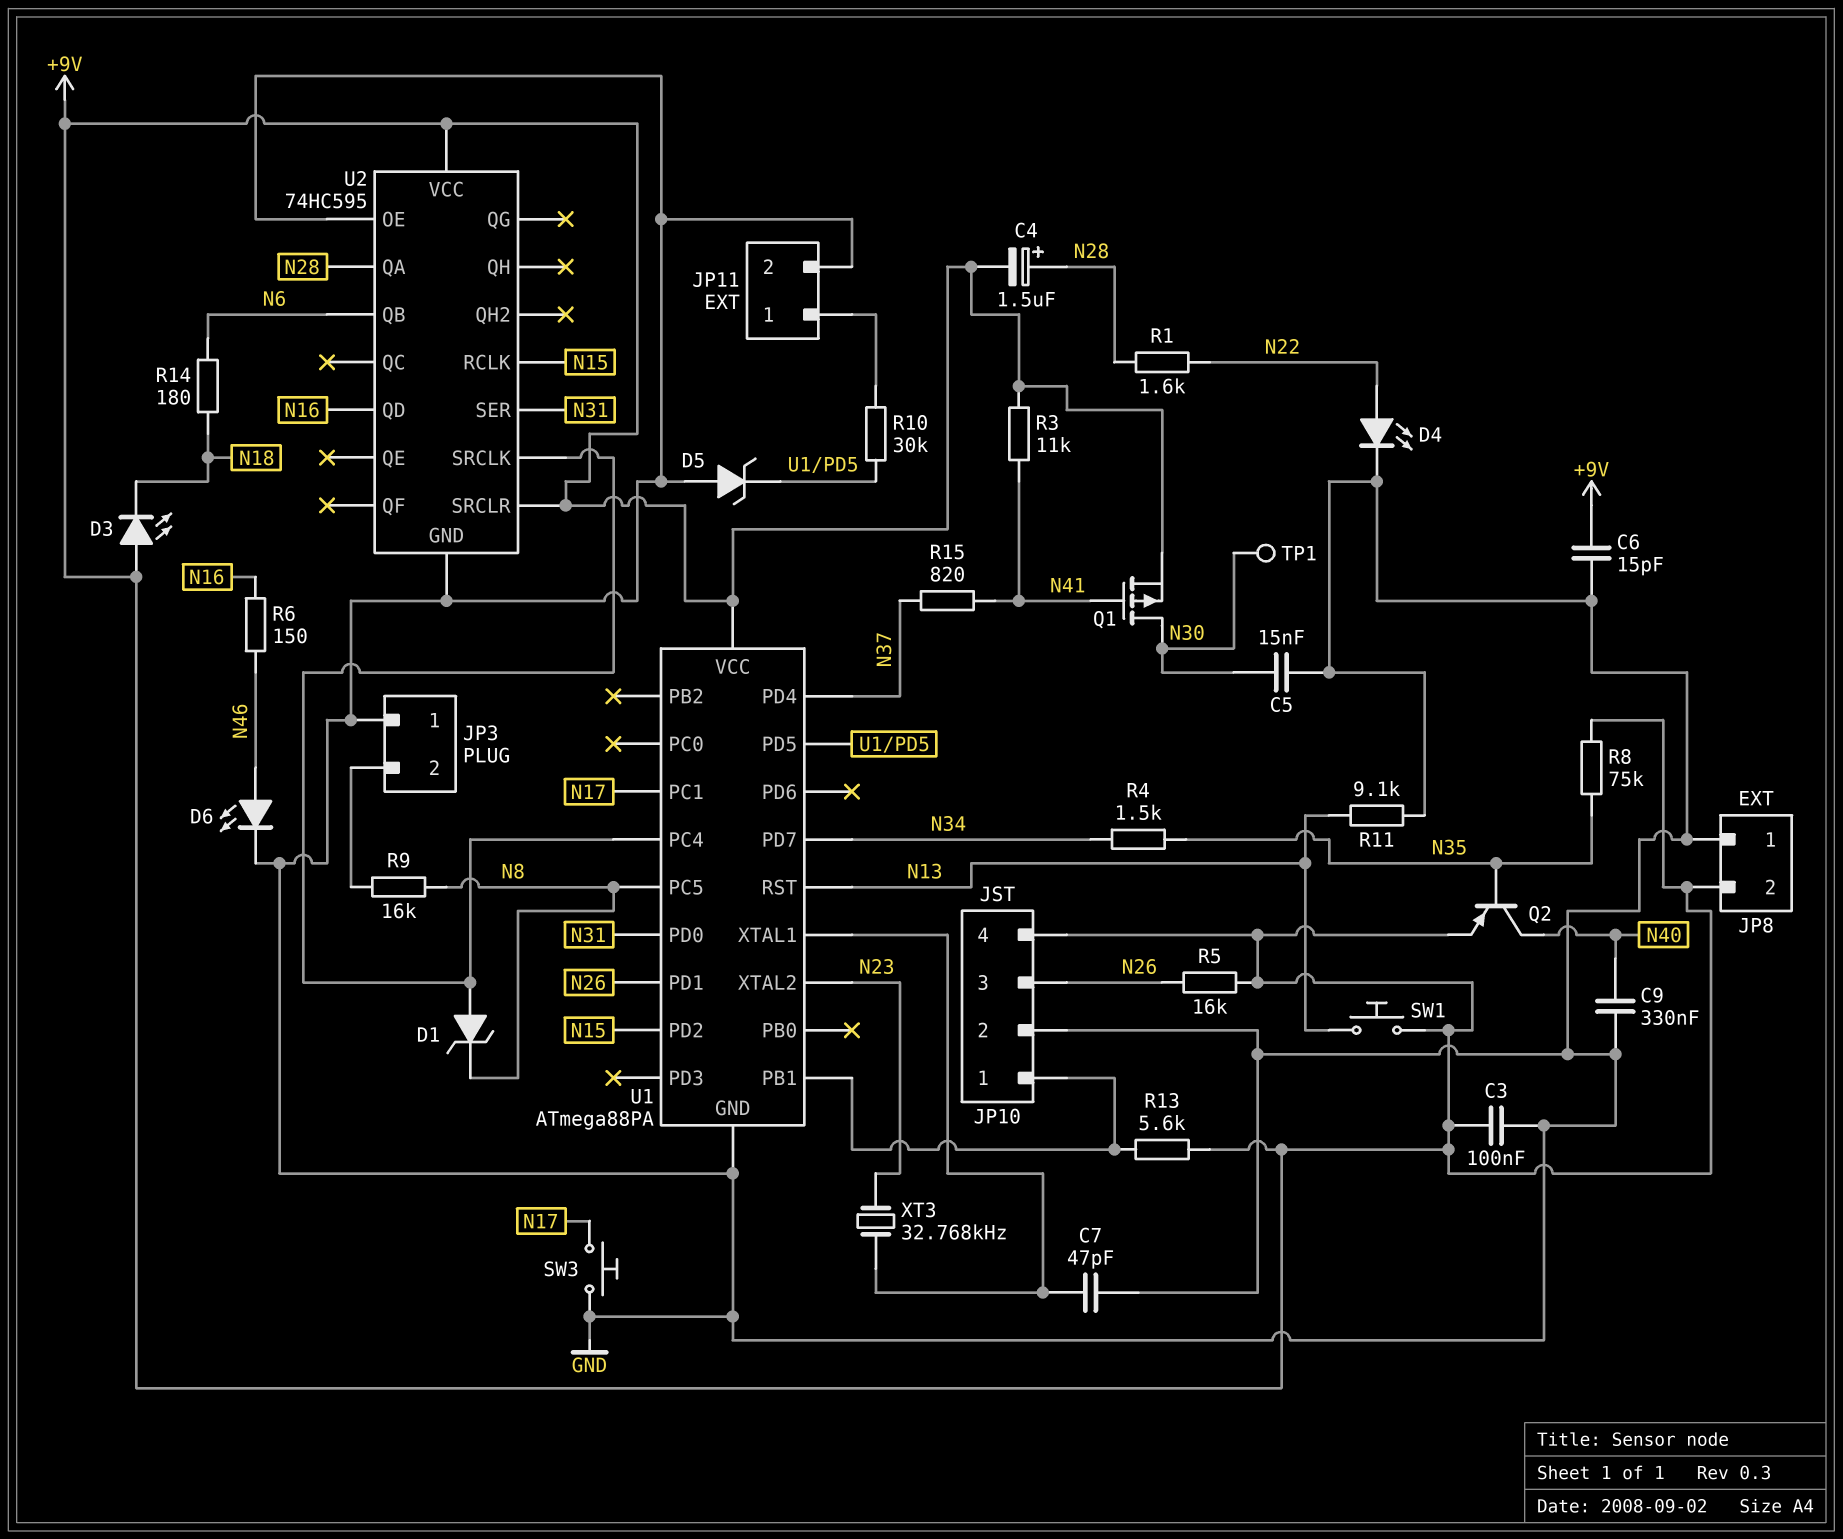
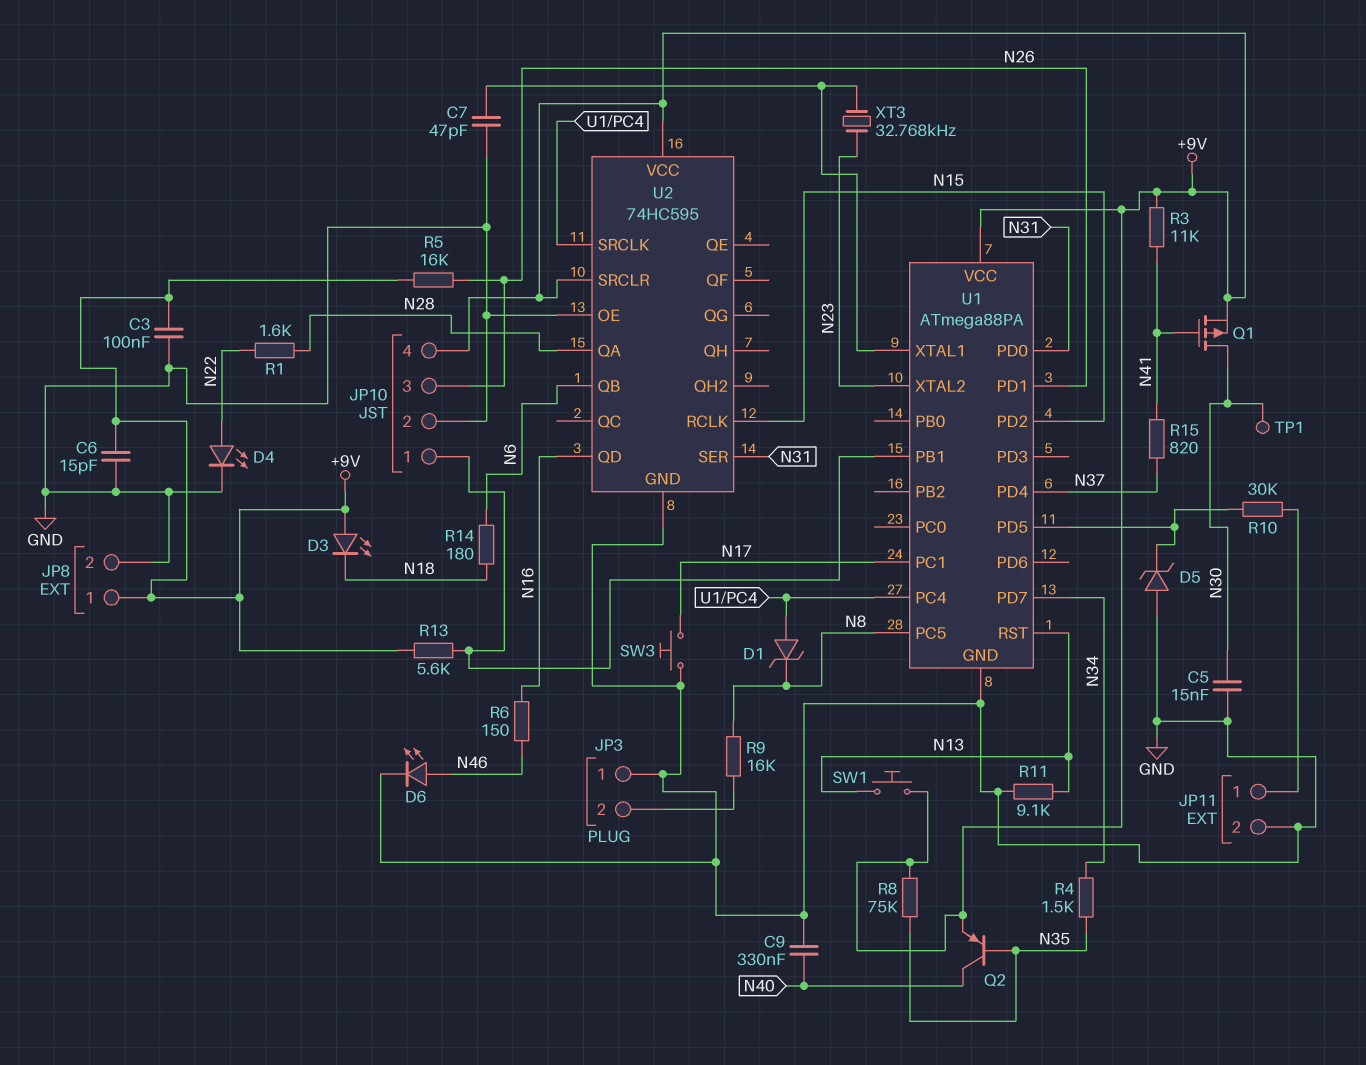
C4: 1.5uF (plus N28, minus +9V) -> none
JP8 pin 1: GND -> +9V
JP8 pin 2: +9V -> GND

